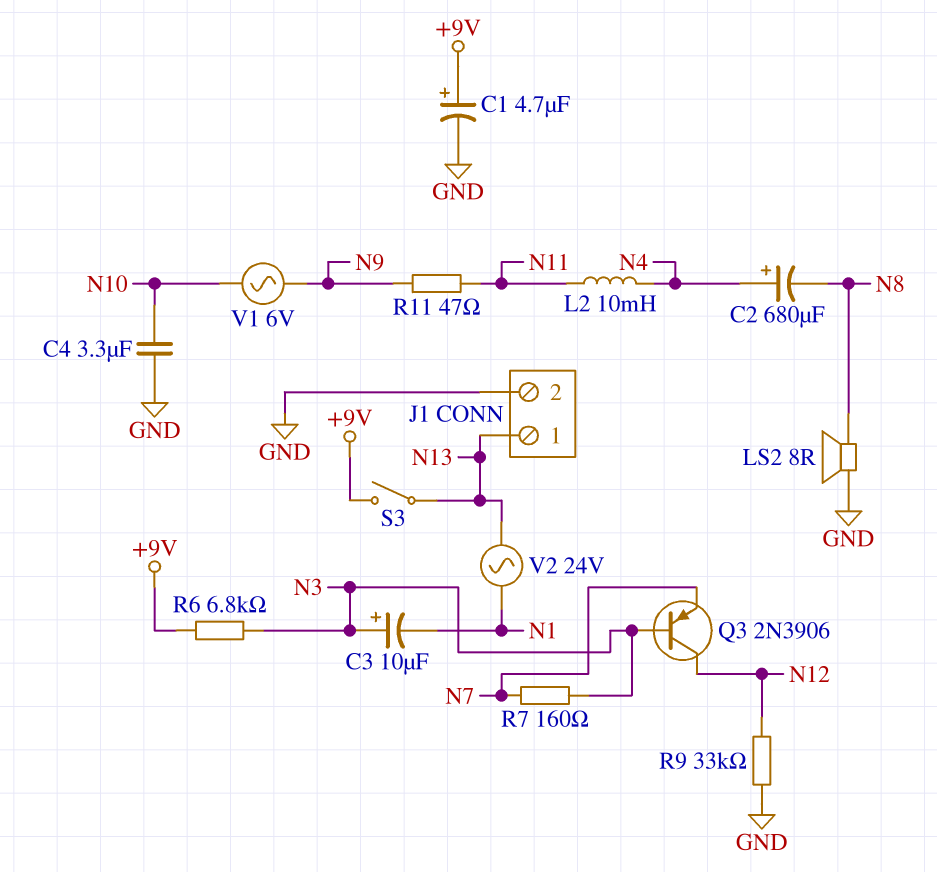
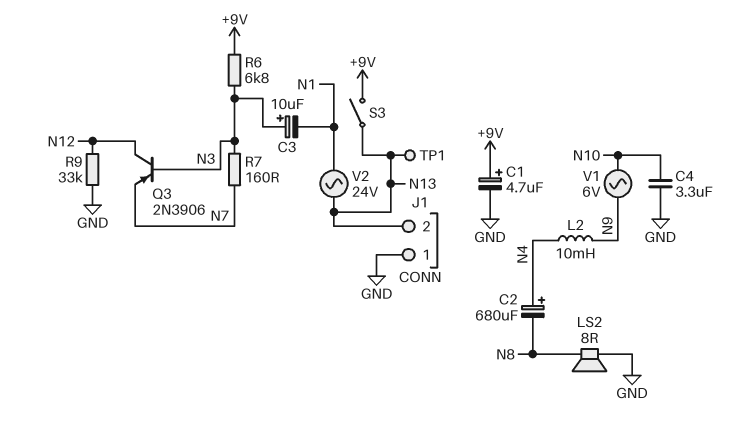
J1 pin 1: N13 -> GND
J1 pin 2: GND -> N13
L2: 10mH (N4, N11) -> 10mH (N4, N9)
R11: 47 (N9, N11) -> none
TP1: none -> test point (N13)

